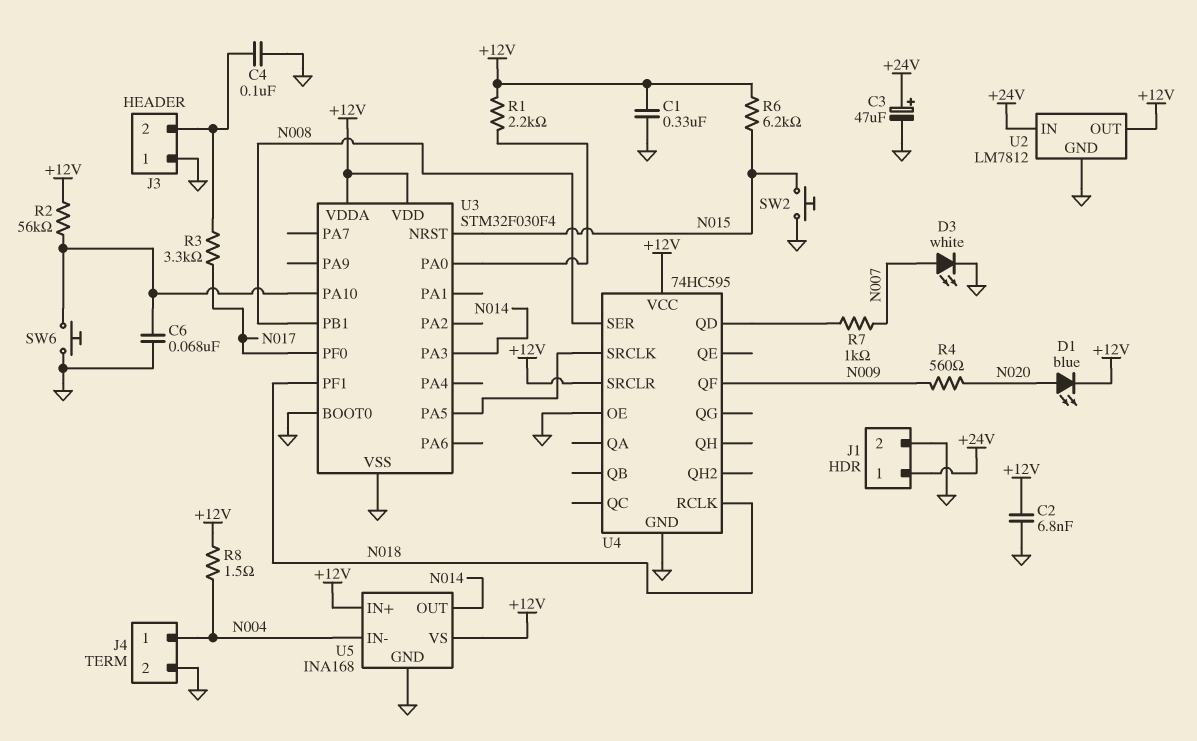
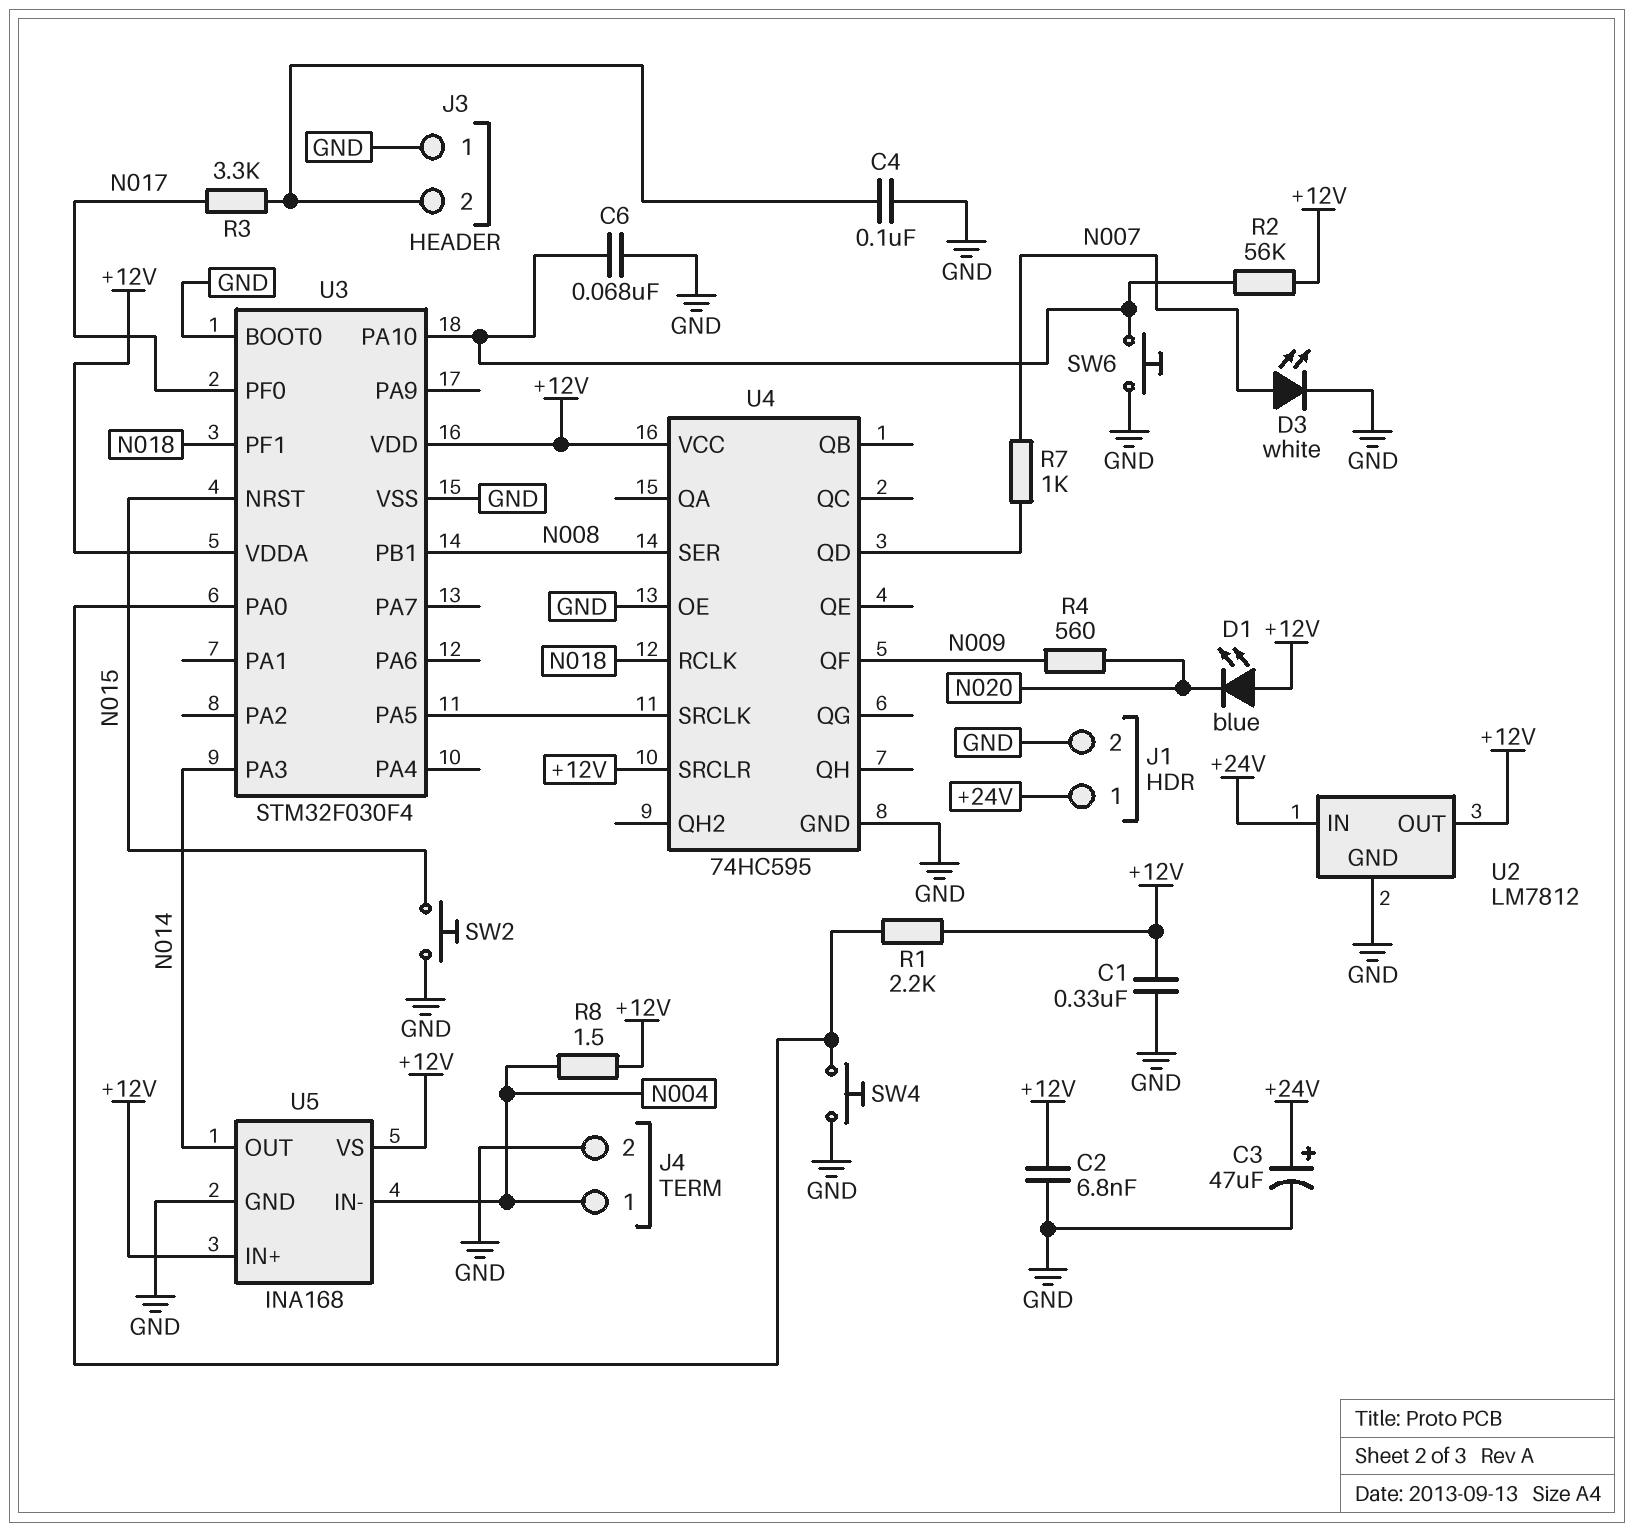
D1: LED blue (A N020, K +12V) -> LED blue (A +12V, K N020)
R6: 6.2k (+12V, N015) -> none
SW4: none -> button (GND, U3/PA0)

